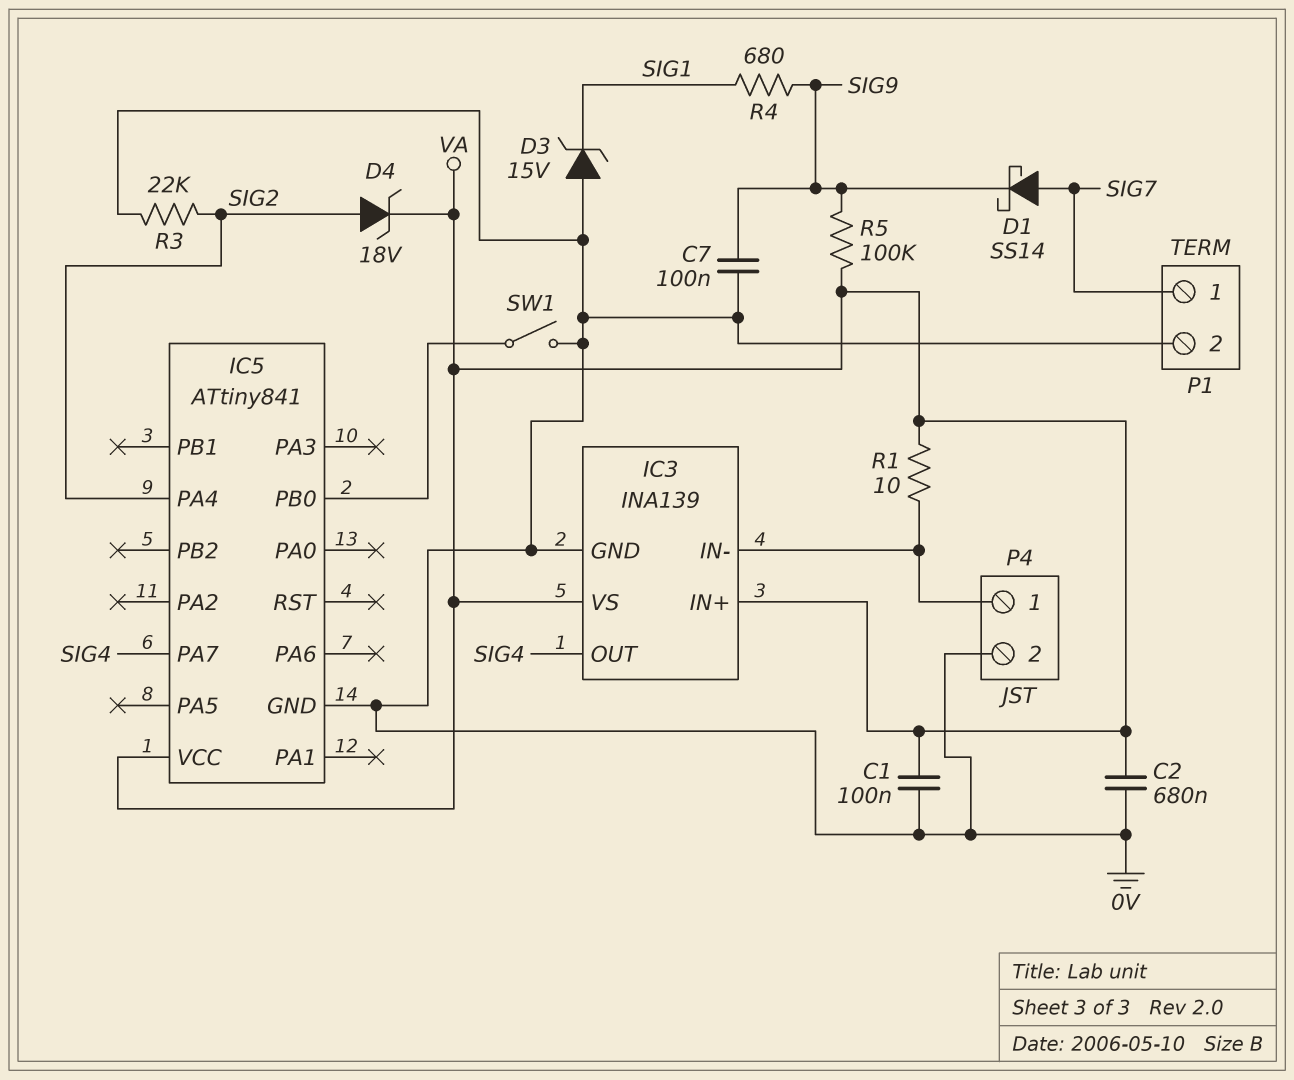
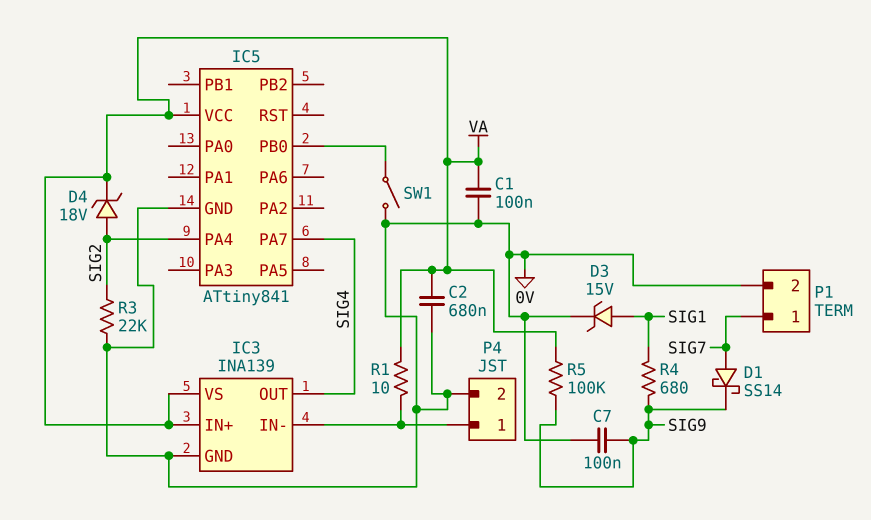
D3: zener 15V (A 0V, K SIG1) -> zener 15V (A SIG1, K 0V)

